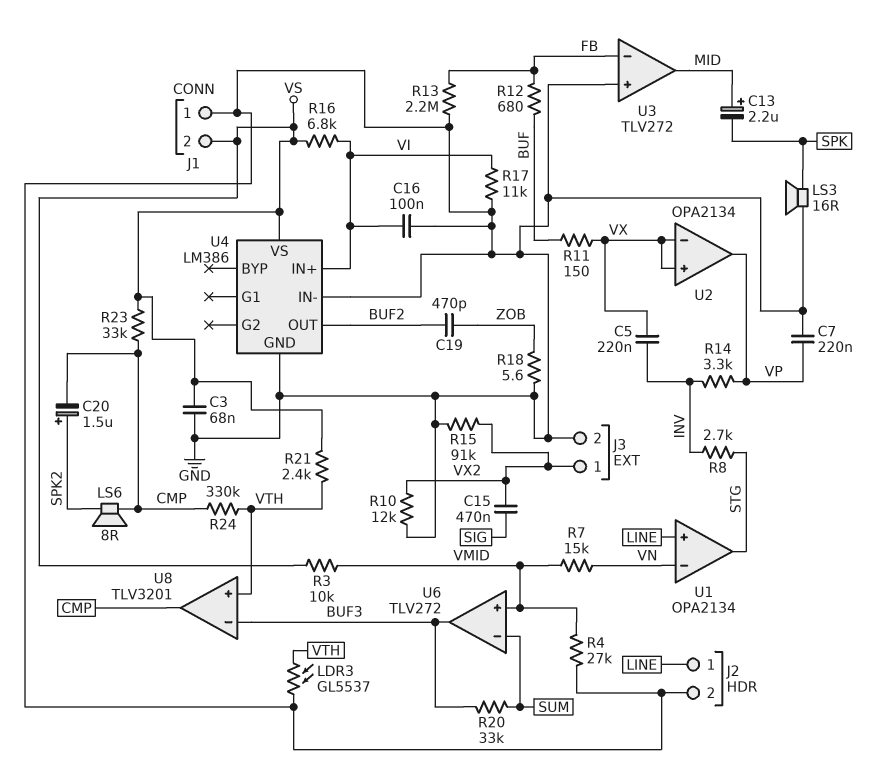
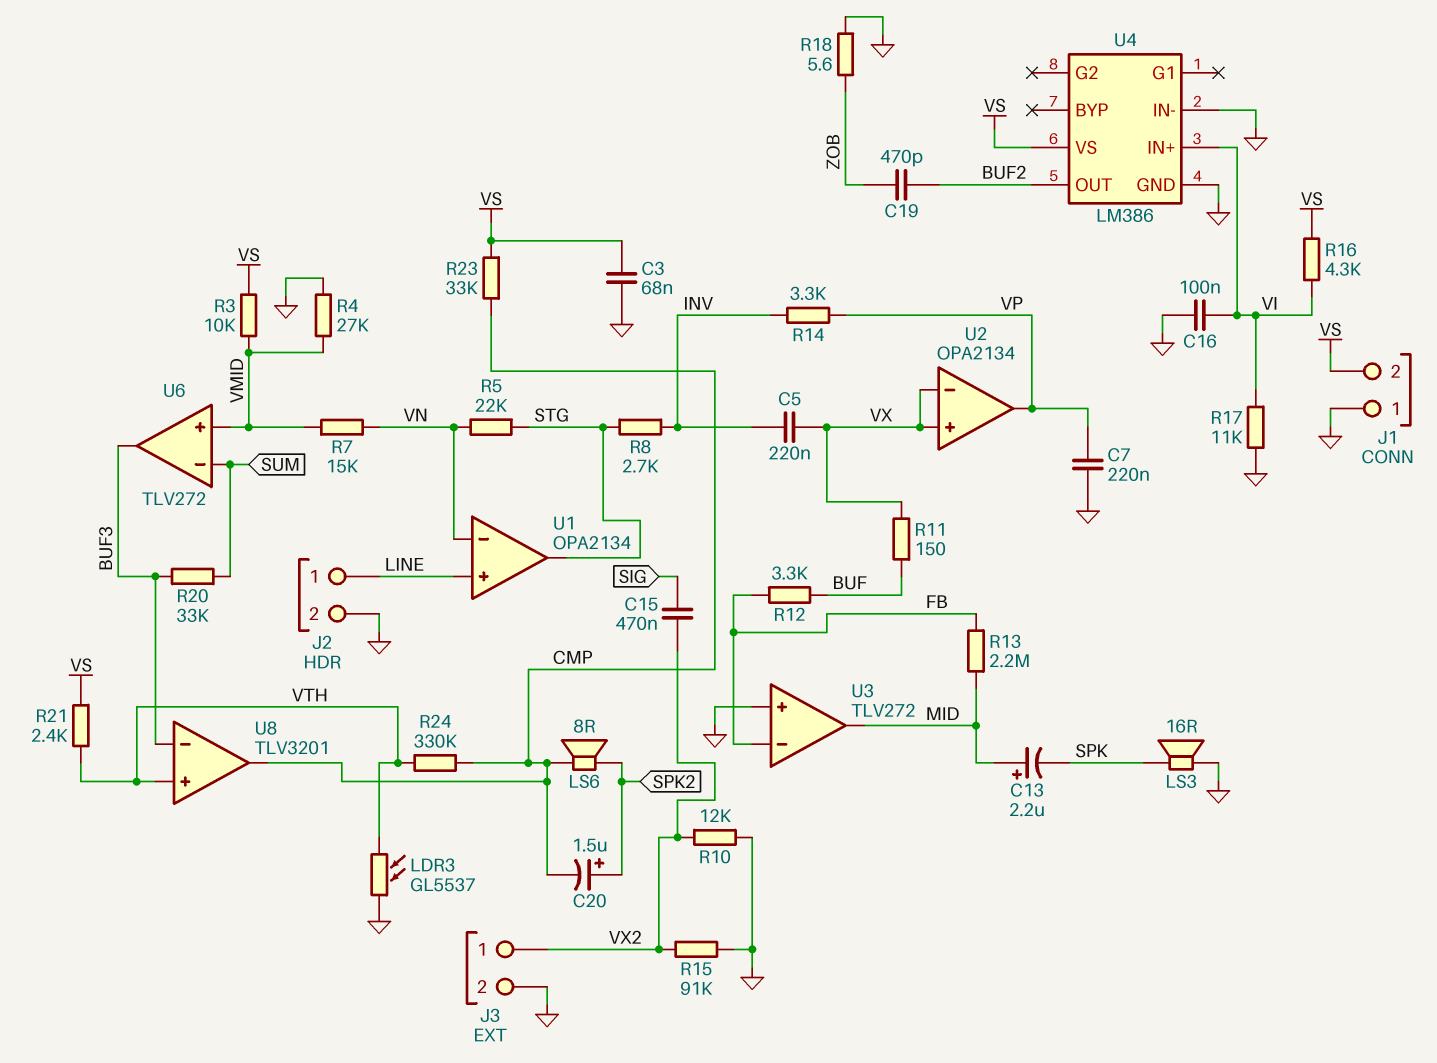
R5: none -> 22k (STG, VN)
R12: 680 (BUF, FB) -> 3.3k (BUF, FB)
R13: 2.2M (FB, GND) -> 2.2M (FB, MID)
R16: 6.8k (VI, VS) -> 4.3k (VI, VS)

